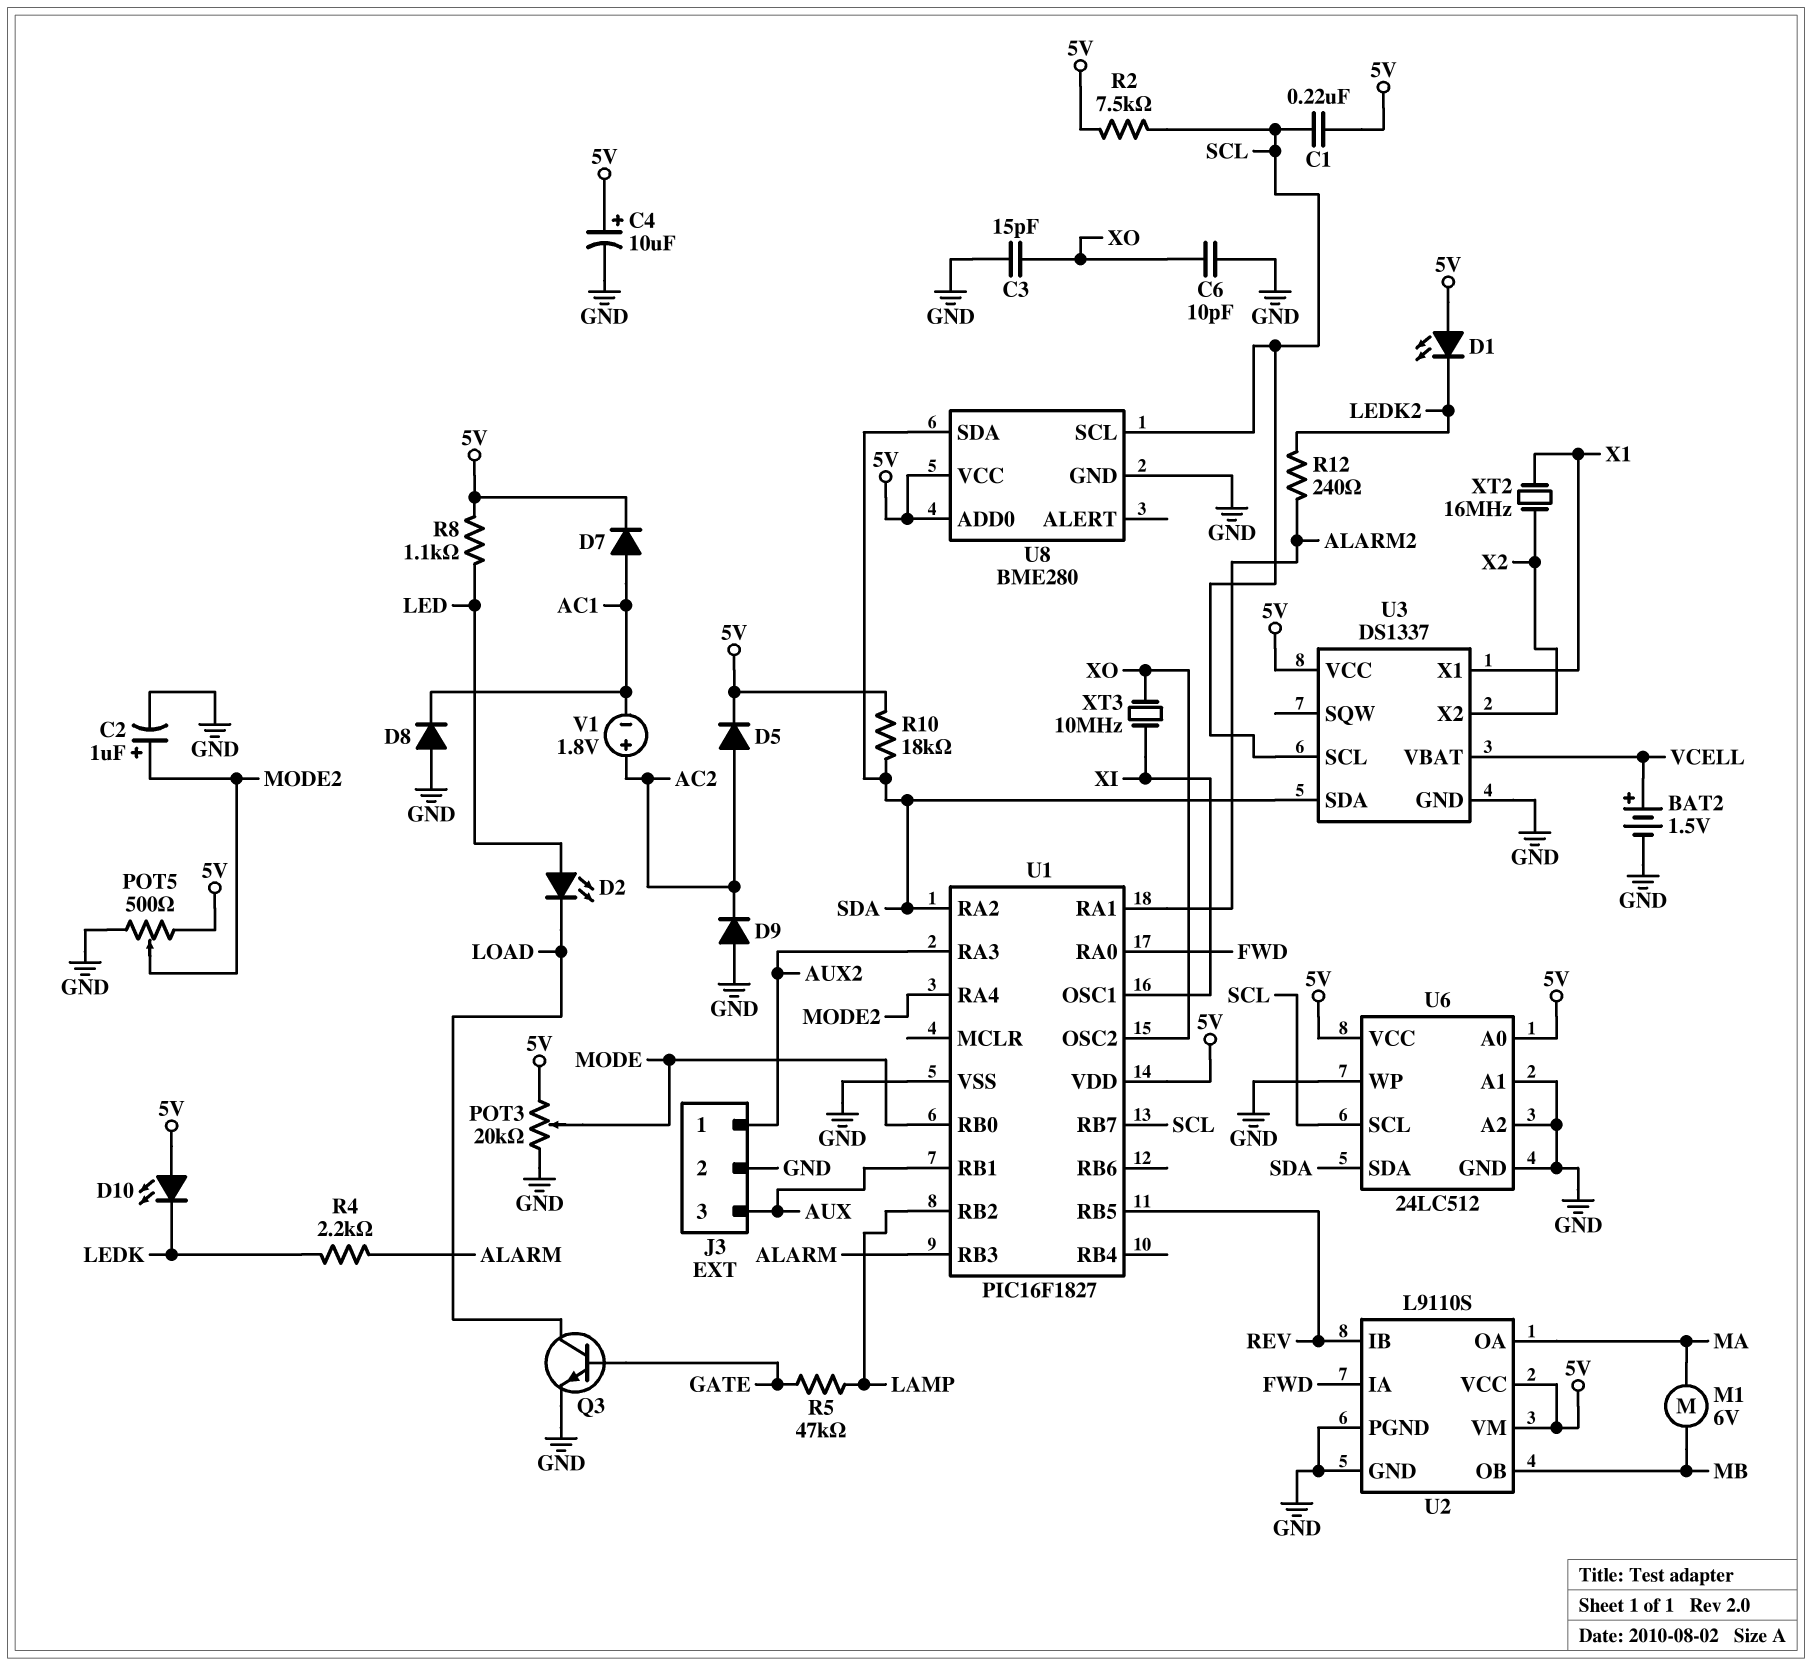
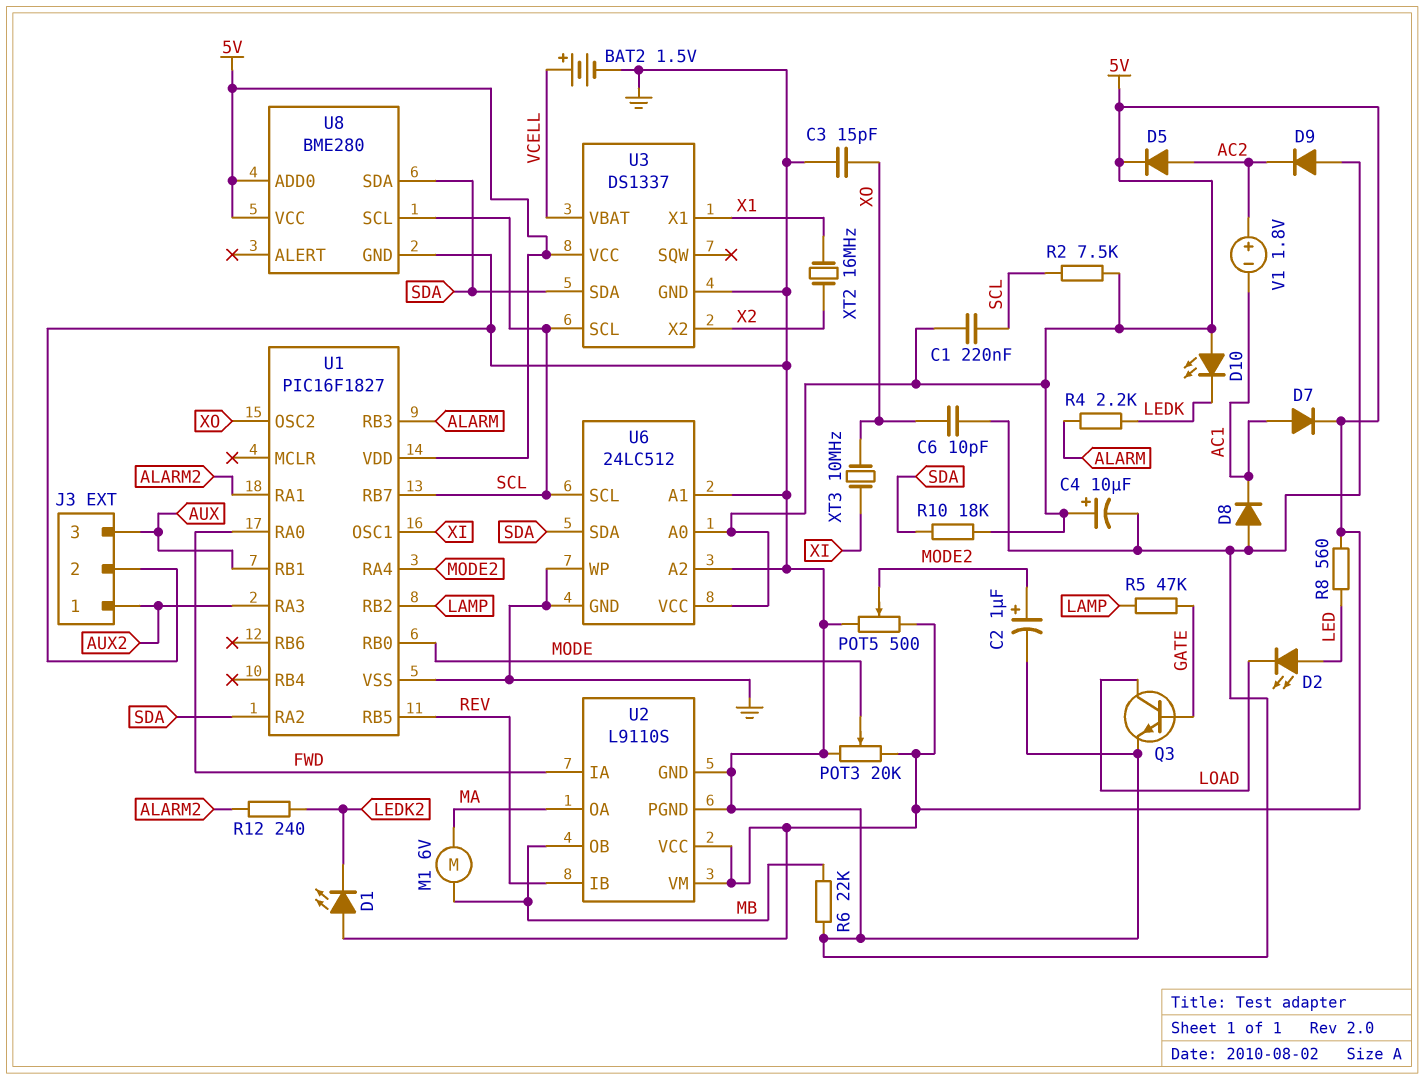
R6: none -> 22k (GND, MB)
R8: 1.1k (5V, LED) -> 560 (5V, LED)

